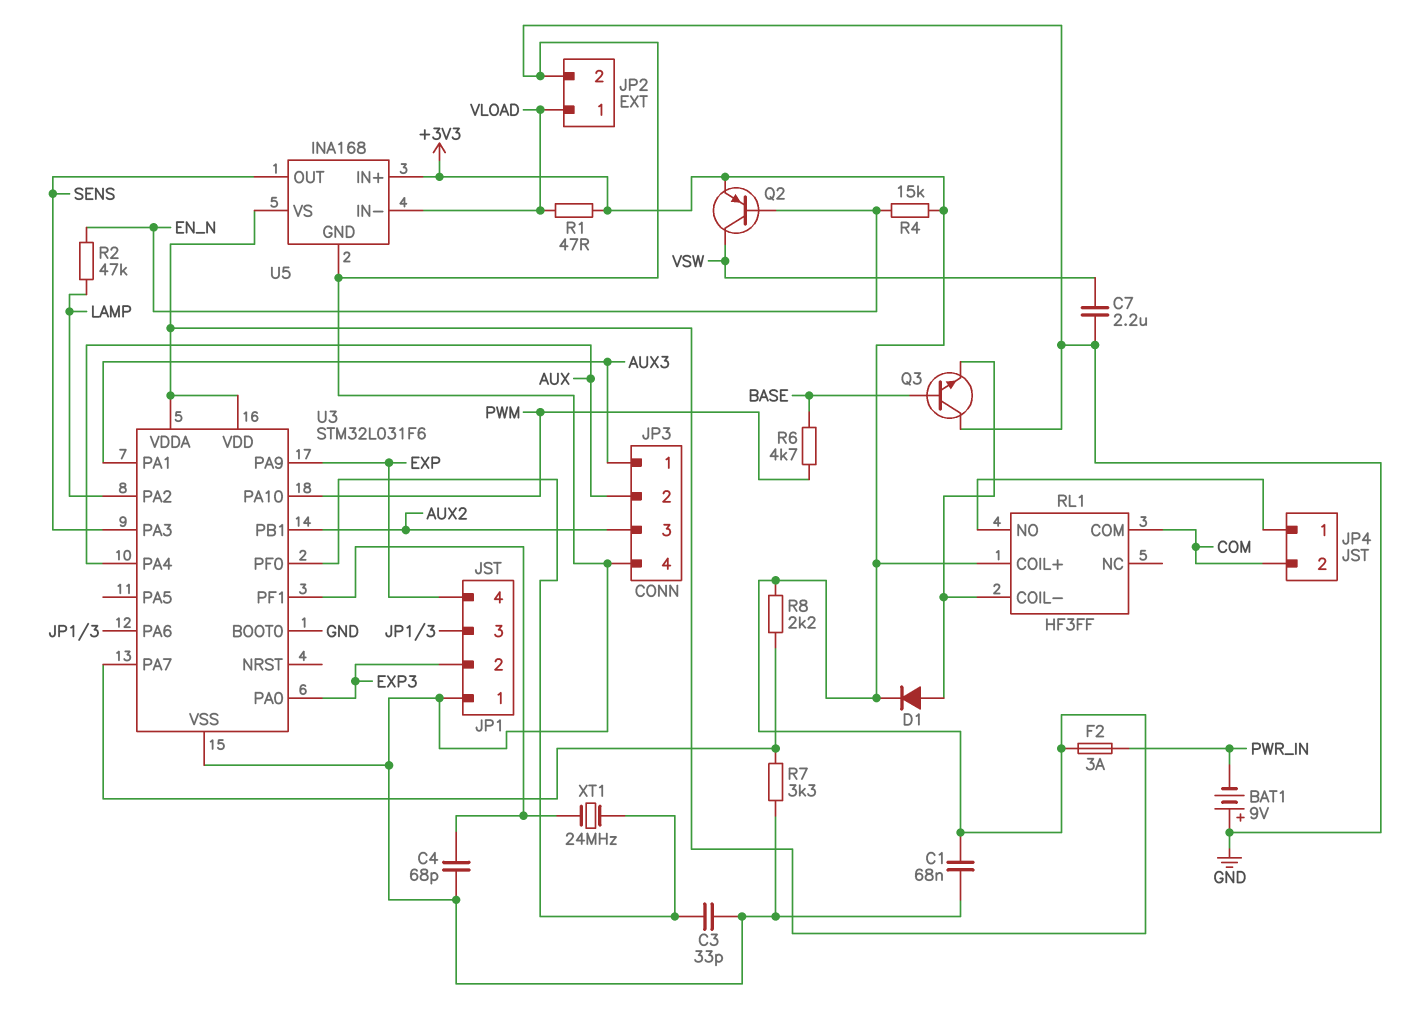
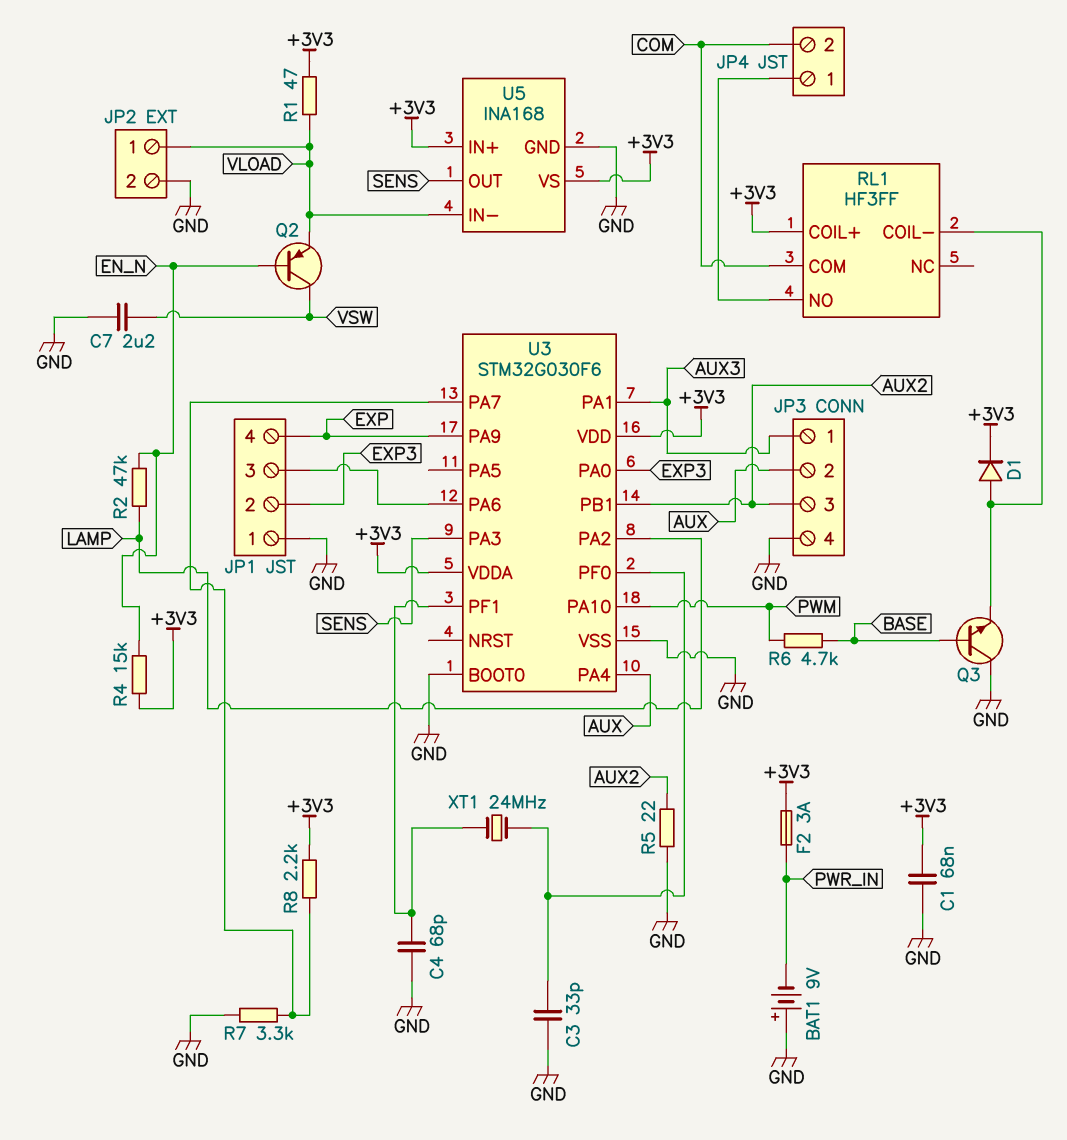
Q2: PNP (B EN_N, C VSW, E +3V3) -> PNP (B EN_N, C VSW, E VLOAD)
R5: none -> 22 (AUX2, GND)
U3: STM32L031F6 -> STM32G030F6

